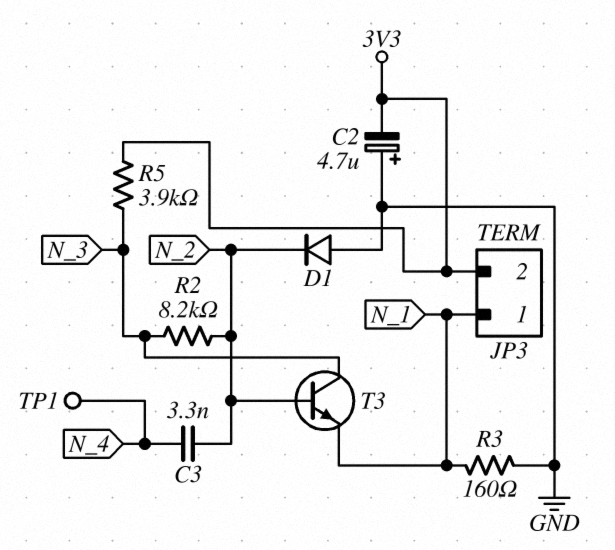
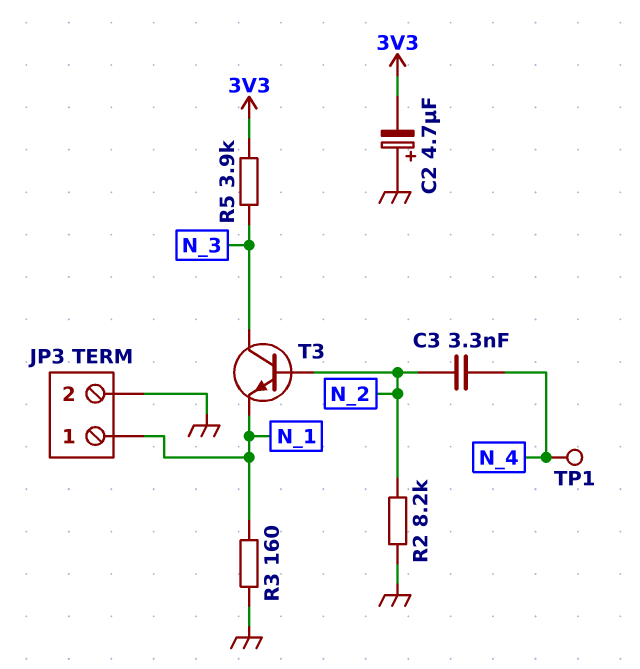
D1: diode (A GND, K N_2) -> none
JP3 pin 2: 3V3 -> GND
R2: 8.2k (N_2, N_3) -> 8.2k (GND, N_2)

